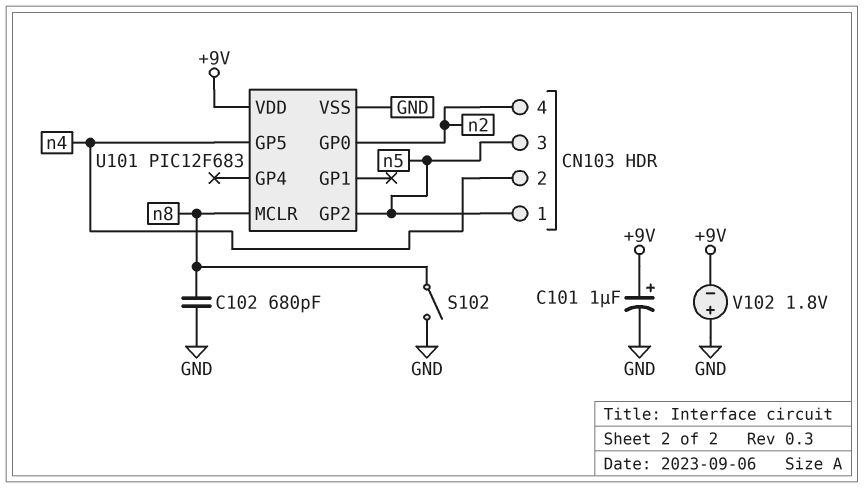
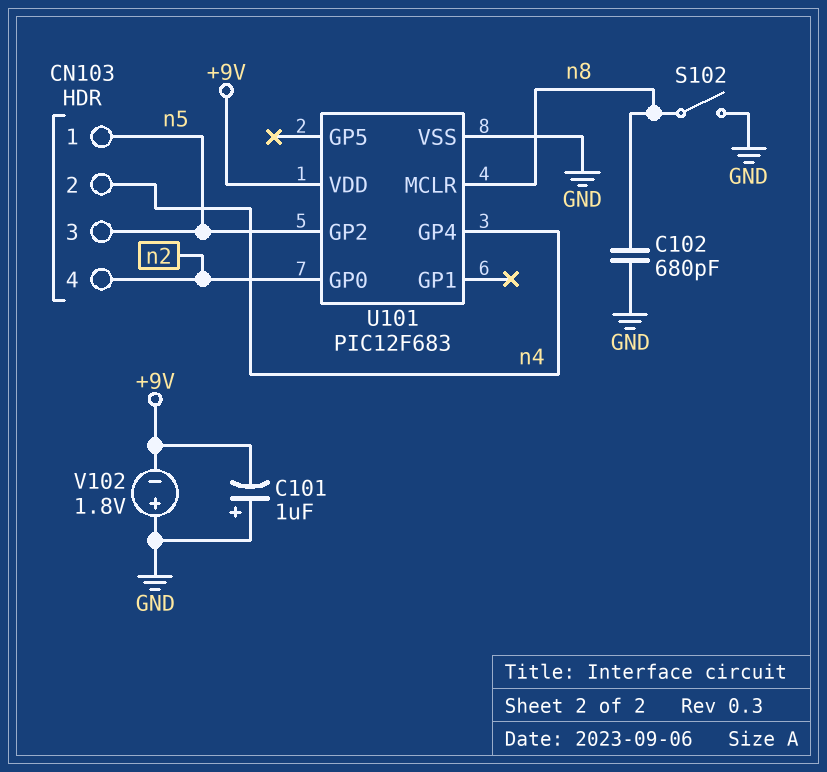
C101: 1uF (plus +9V, minus GND) -> 1uF (plus GND, minus +9V)
U101 pin GP4: none -> n4
U101 pin GP5: n4 -> none

